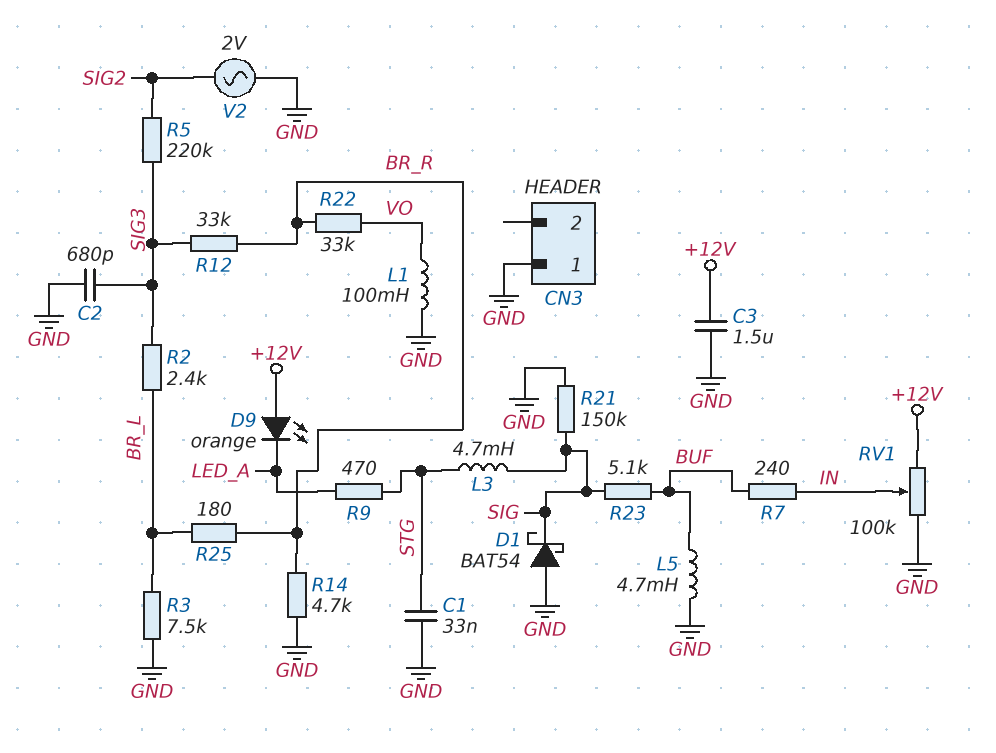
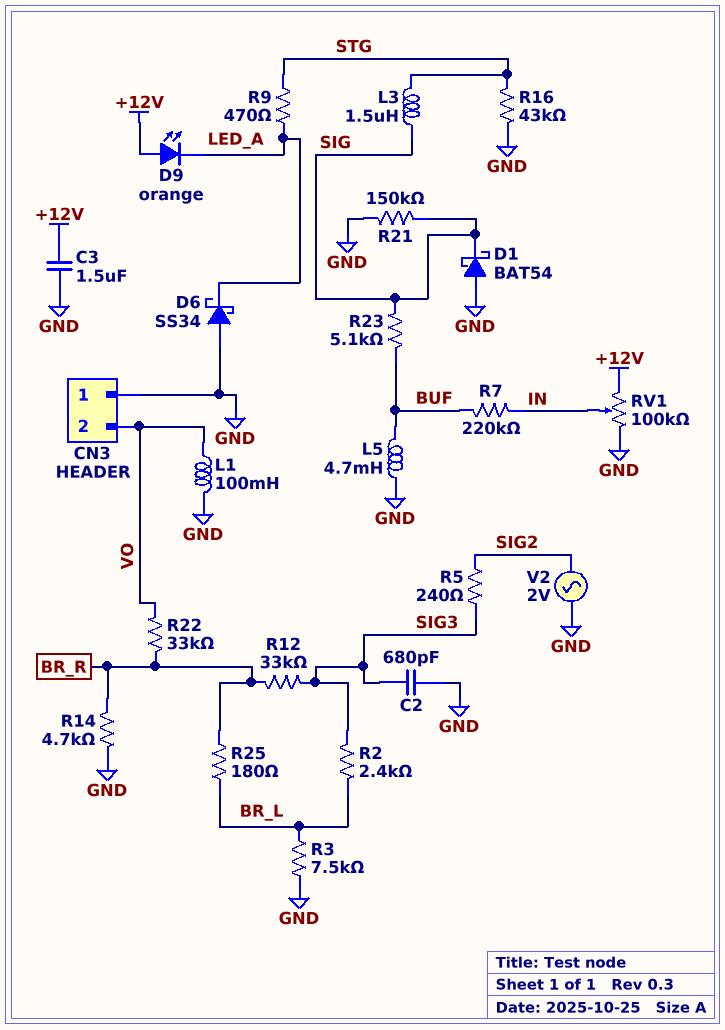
C1: 33nF (GND, STG) -> none
CN3 pin 2: none -> VO
D6: none -> schottky SS34 (A GND, K LED_A)
L3: 4.7mH (SIG, STG) -> 1.5uH (SIG, STG)
R5: 220k (SIG2, SIG3) -> 240 (SIG2, SIG3)
R7: 240 (BUF, IN) -> 220k (BUF, IN)
R16: none -> 43k (GND, STG)

